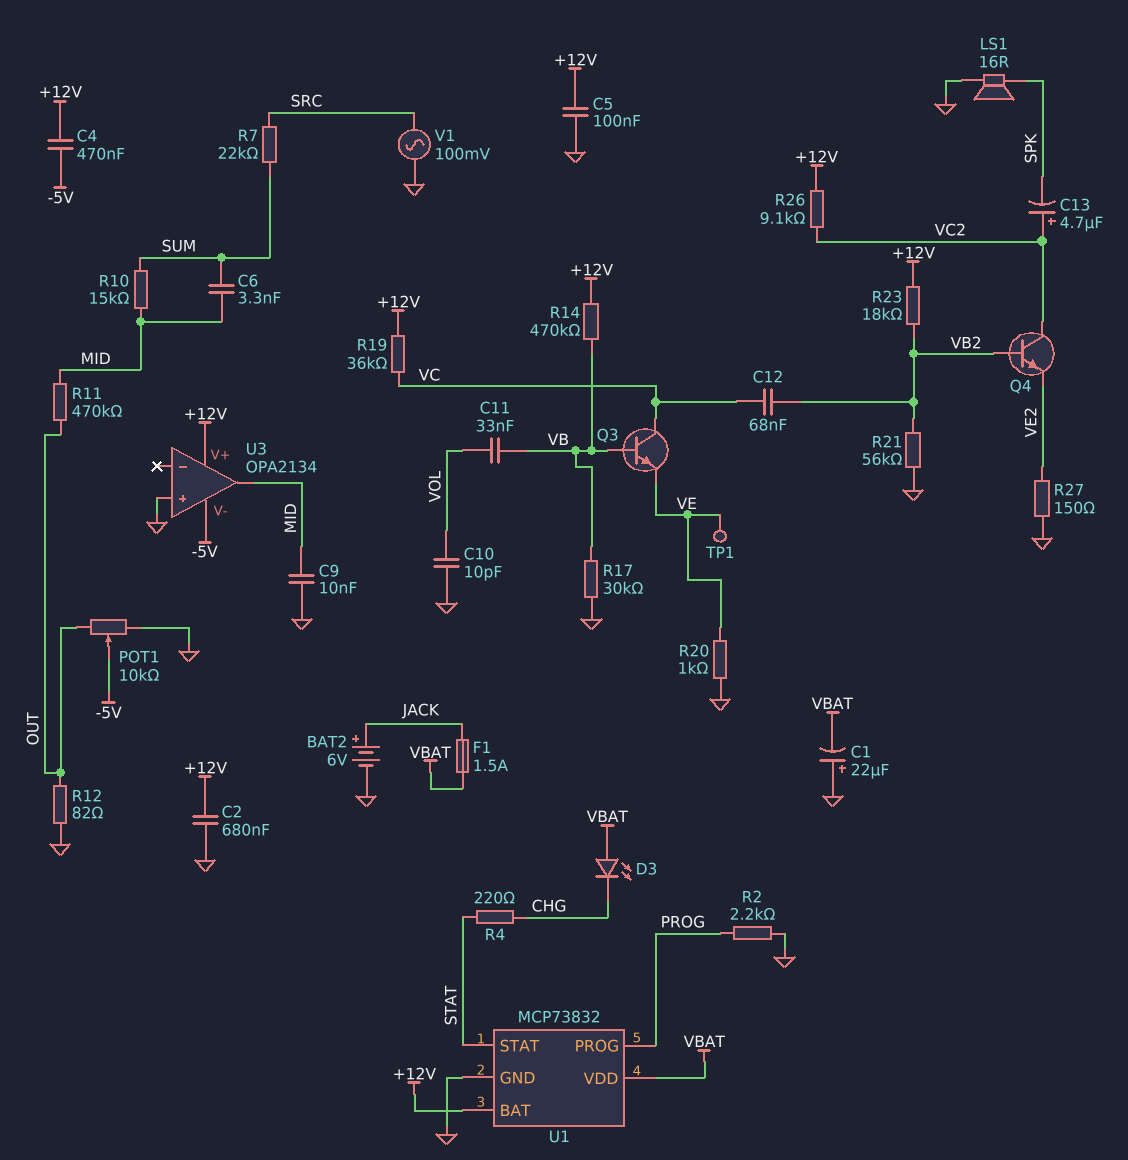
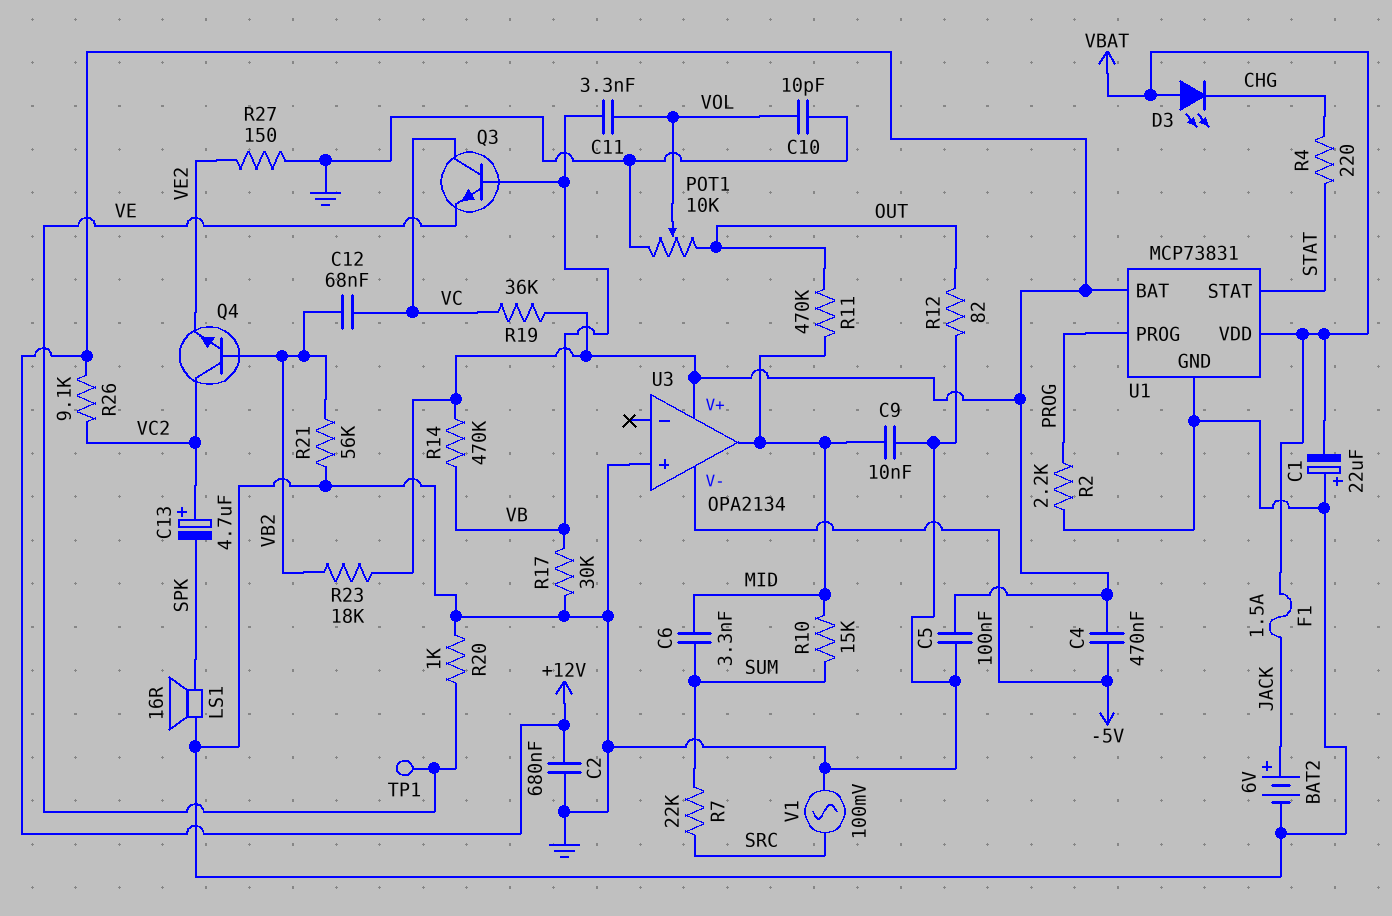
C11: 33nF (VB, VOL) -> 3.3nF (VB, VOL)
POT1: 10k (GND, OUT, wiper -5V) -> 10k (GND, OUT, wiper VOL)
U1: MCP73832 -> MCP73831

